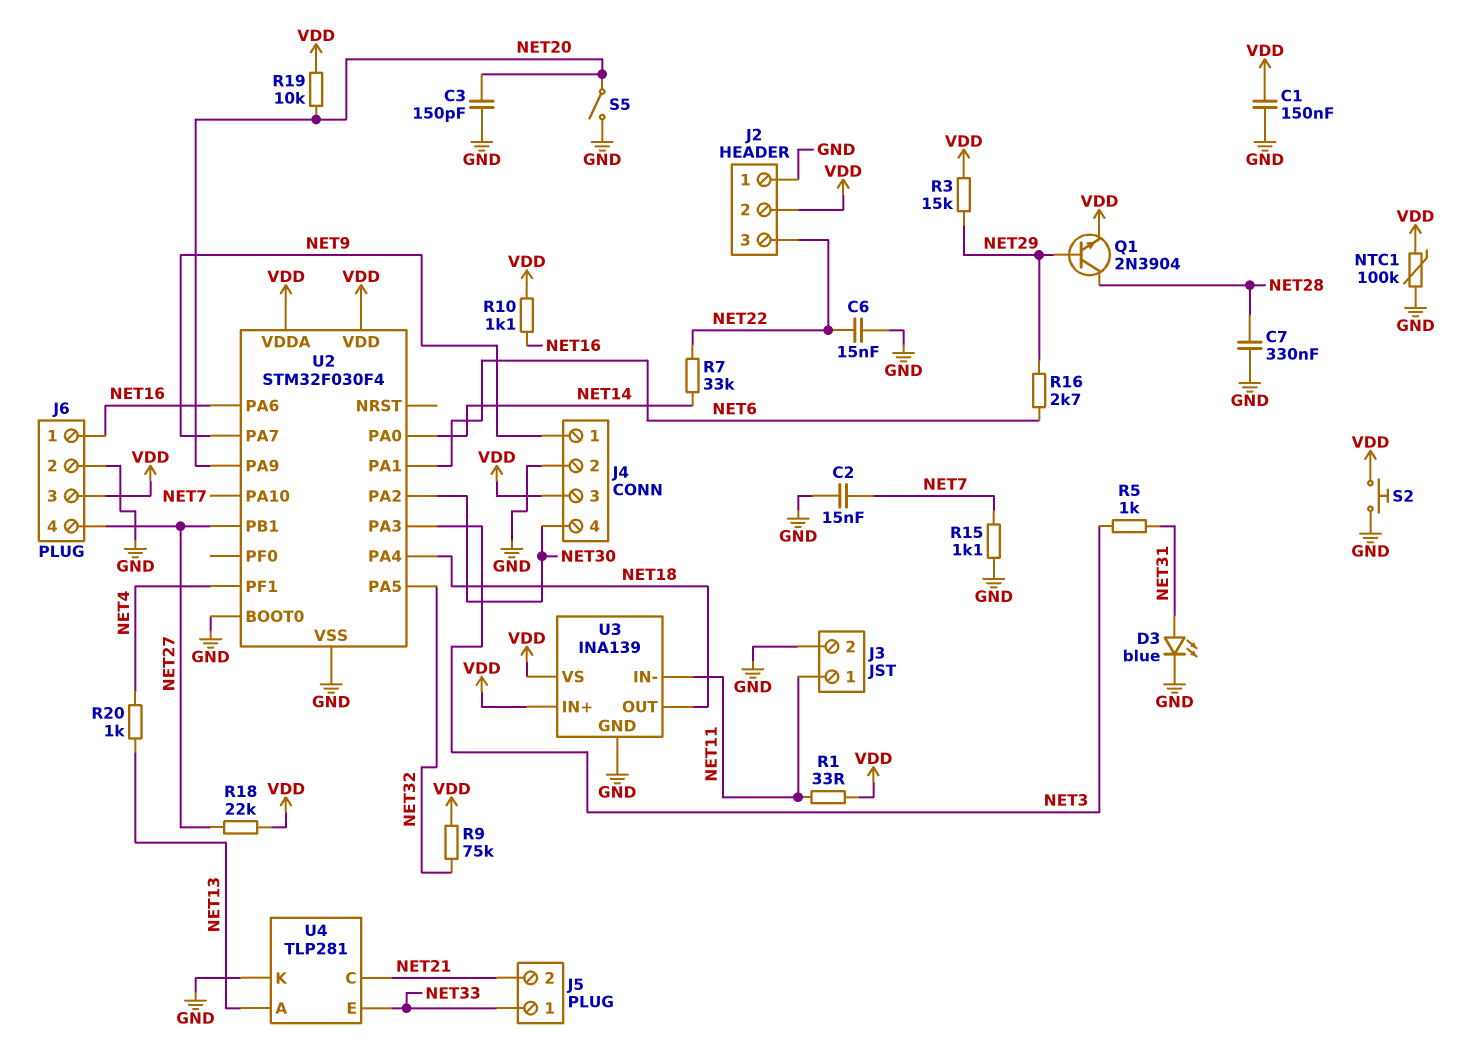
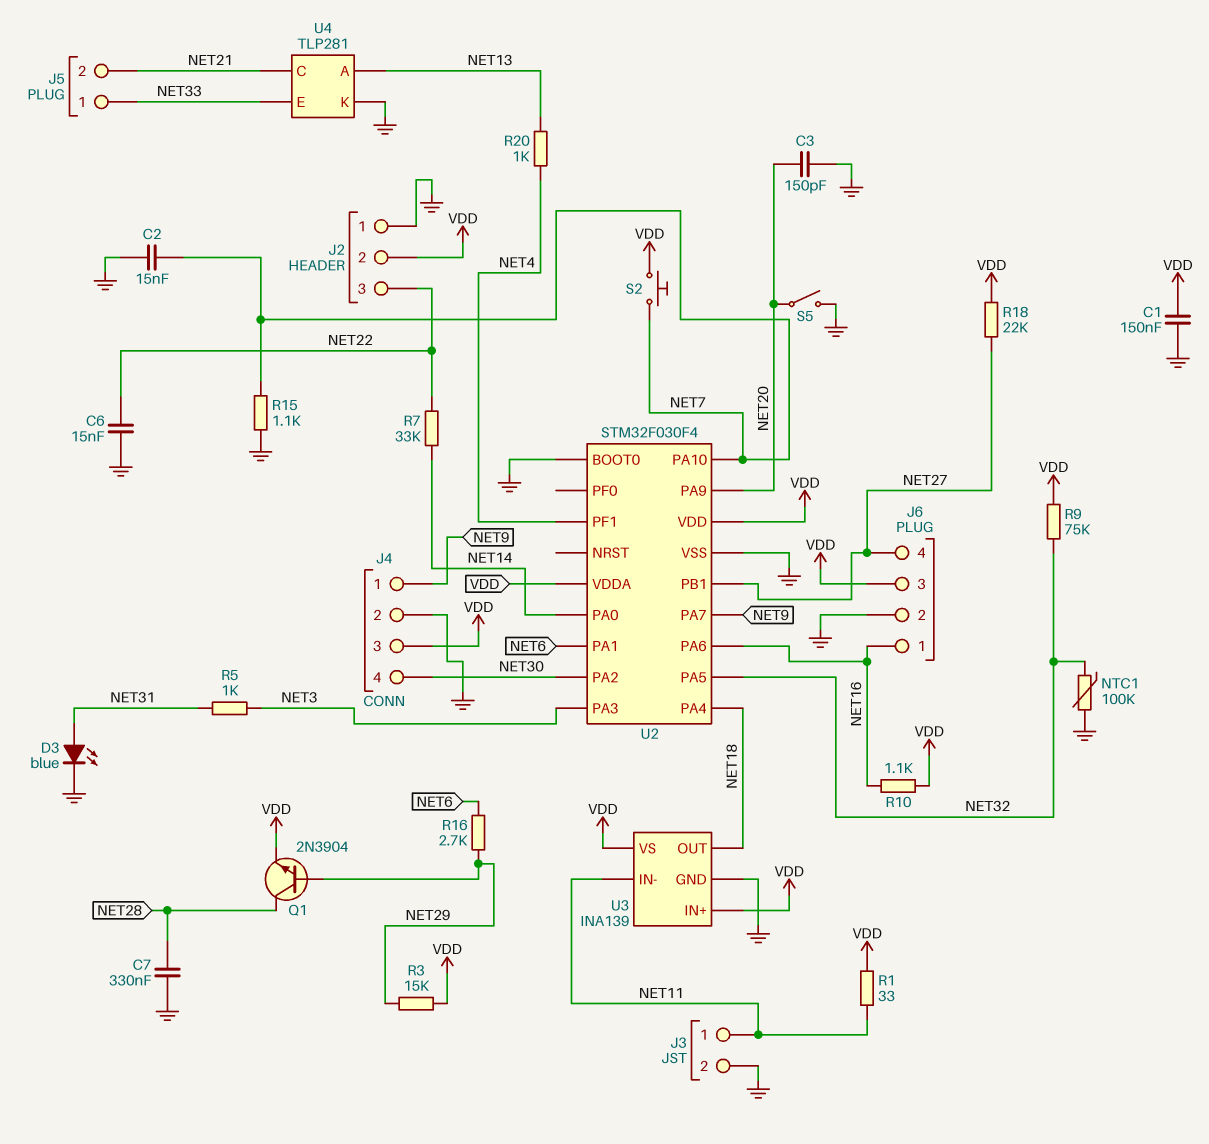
NTC1: 100k (GND, VDD) -> 100k (GND, NET32)
R19: 10k (NET20, VDD) -> none
S2: button (GND, VDD) -> button (NET7, VDD)

